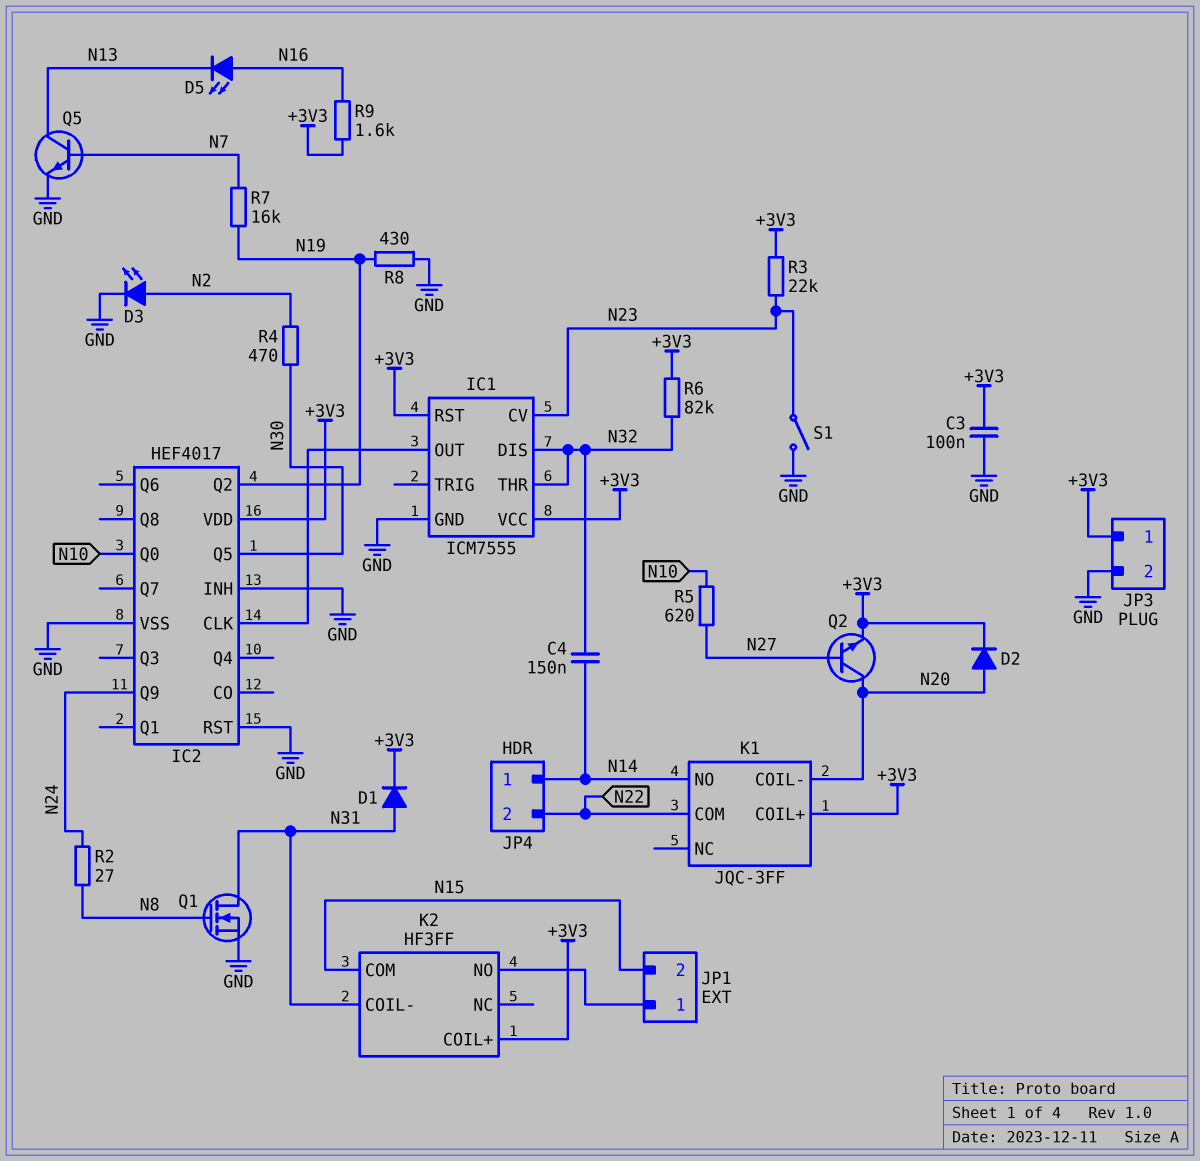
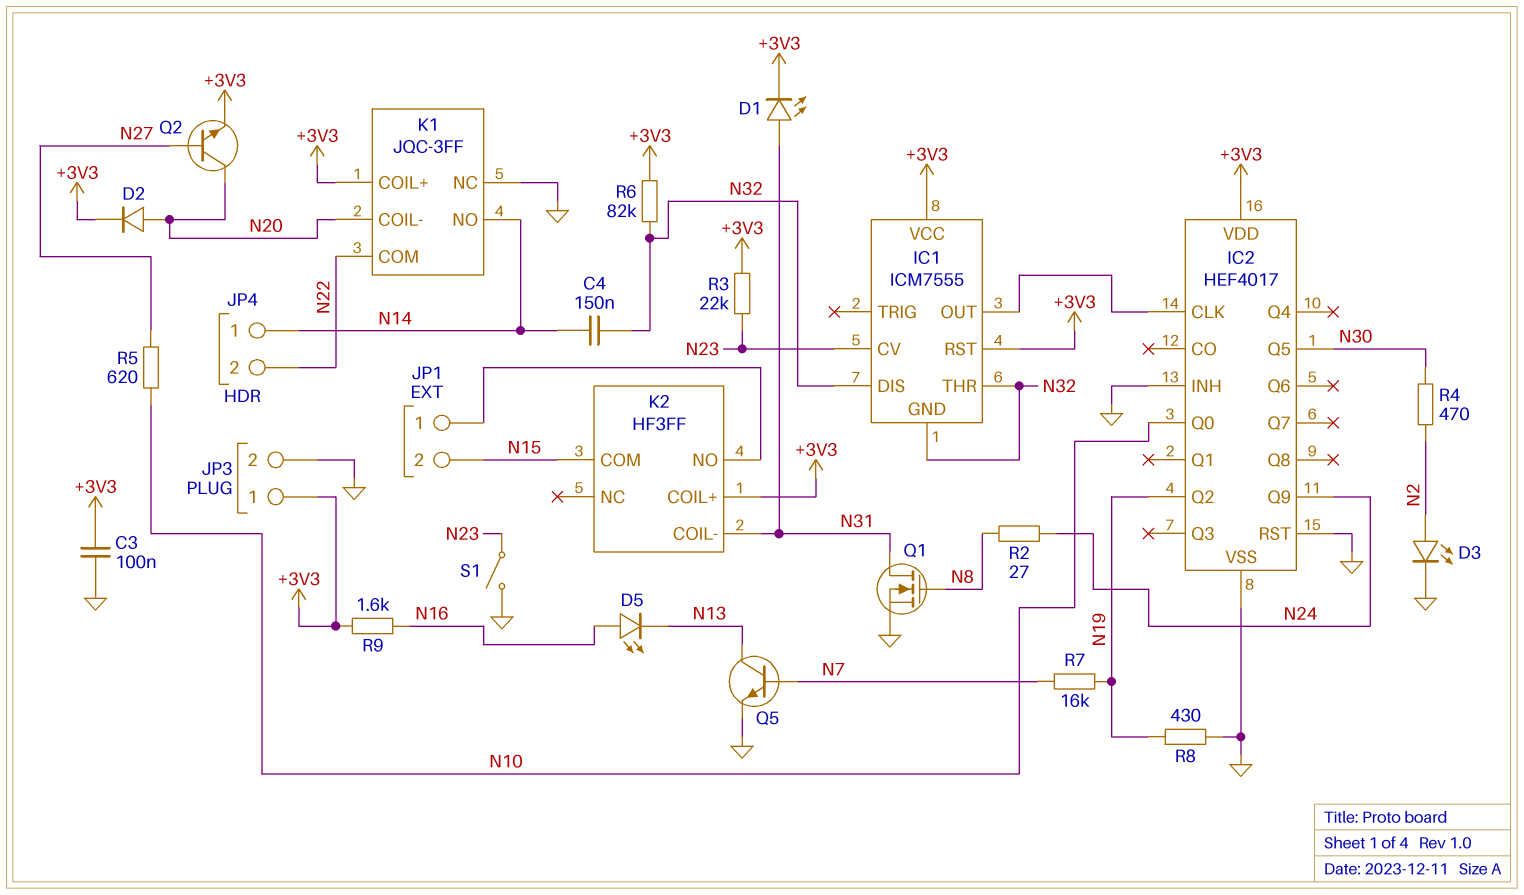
D1: diode (A N31, K +3V3) -> LED (A N31, K +3V3)
IC1 pin GND: GND -> N32
K1 pin NC: none -> GND

